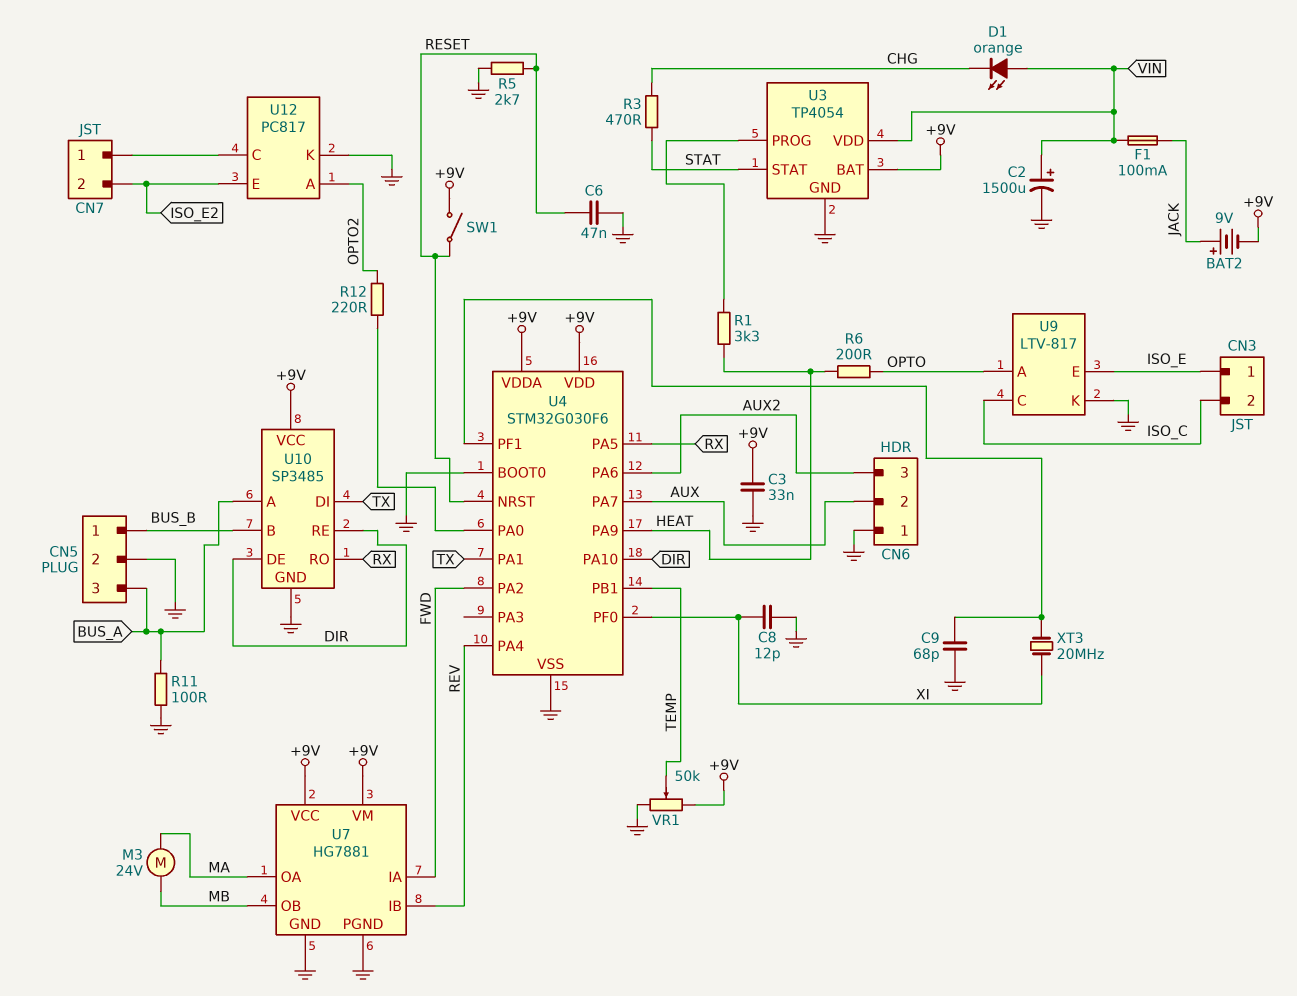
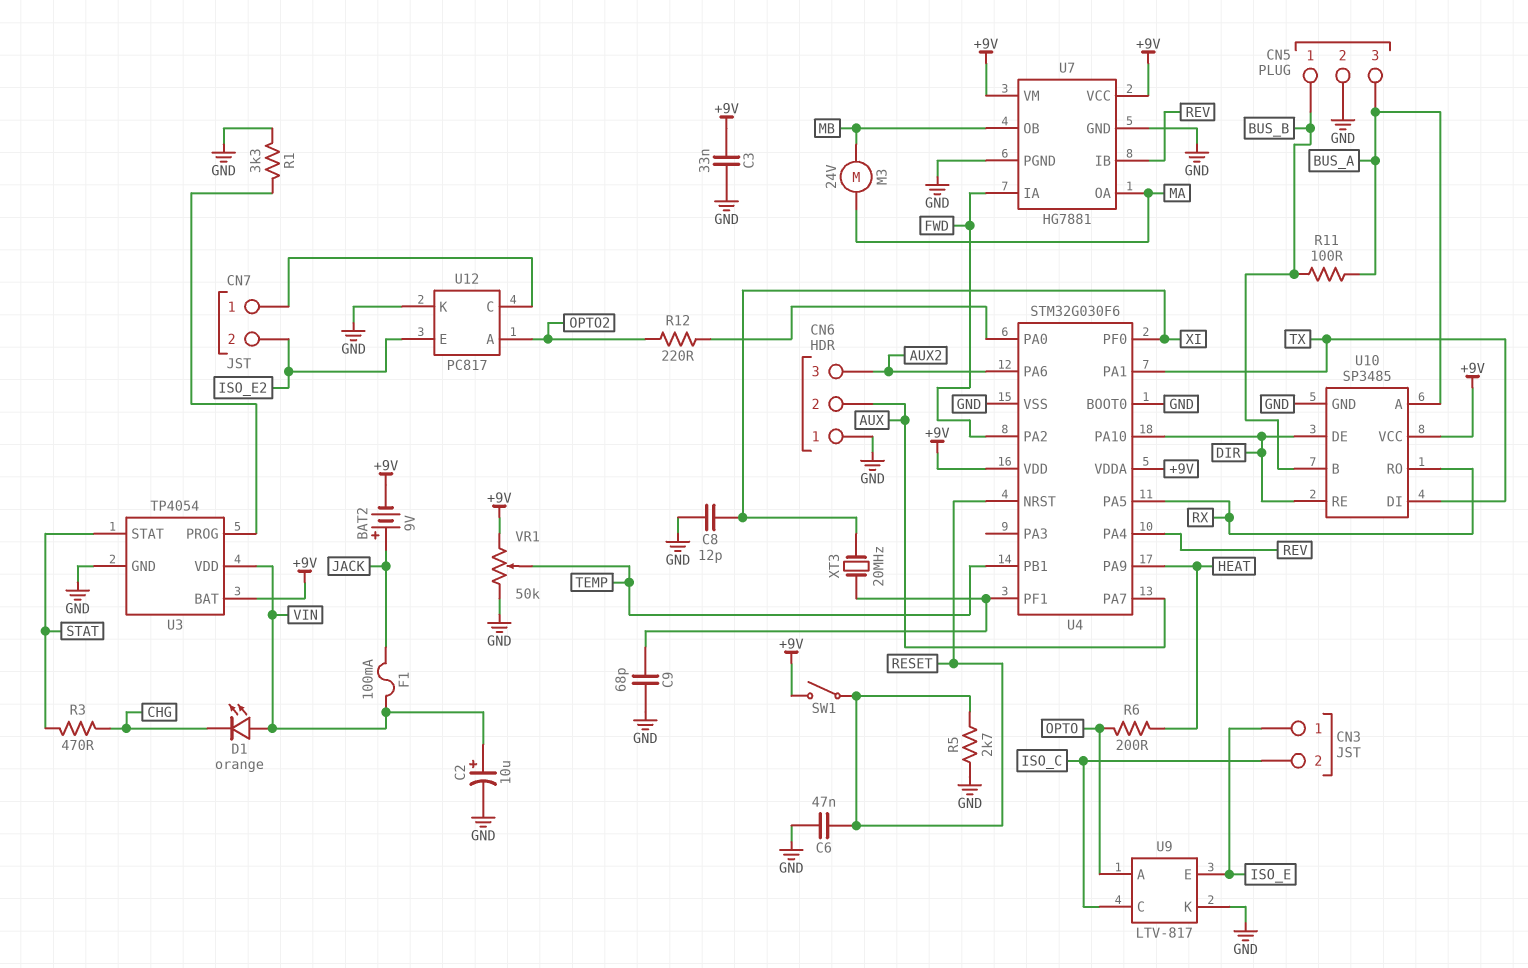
C2: 1500uF (plus VIN, minus GND) -> 10uF (plus VIN, minus GND)
R1: 3.3k (HEAT, U3/PROG) -> 3.3k (GND, U3/PROG)
R11: 100 (BUS_A, GND) -> 100 (BUS_A, BUS_B)

